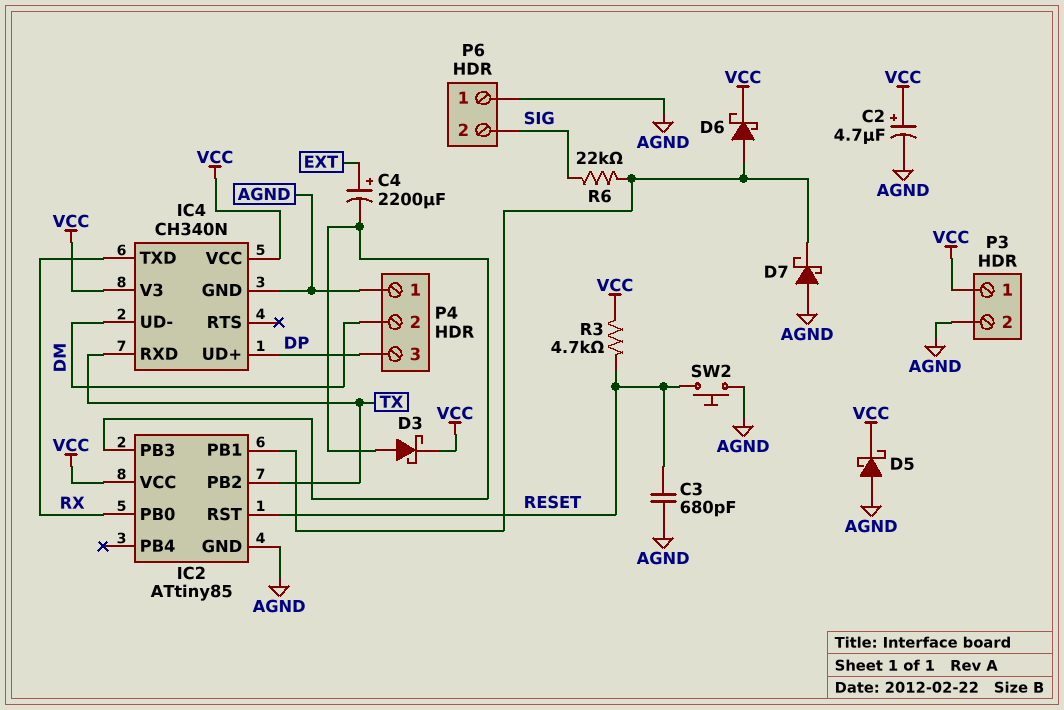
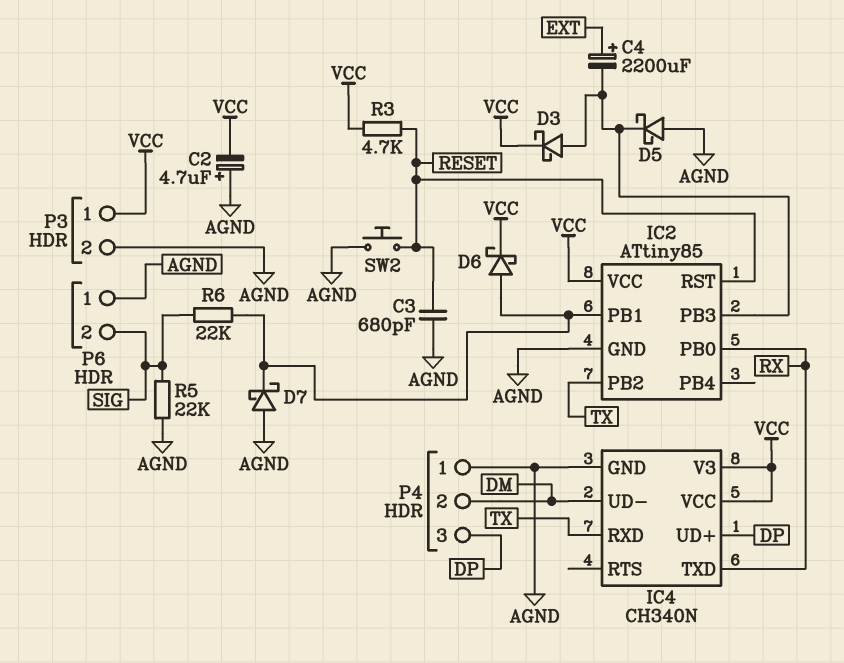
C2: 4.7uF (plus VCC, minus AGND) -> 4.7uF (plus AGND, minus VCC)
D5: schottky (A AGND, K VCC) -> schottky (A AGND, K IC2/PB3)
R5: none -> 22k (AGND, SIG)

